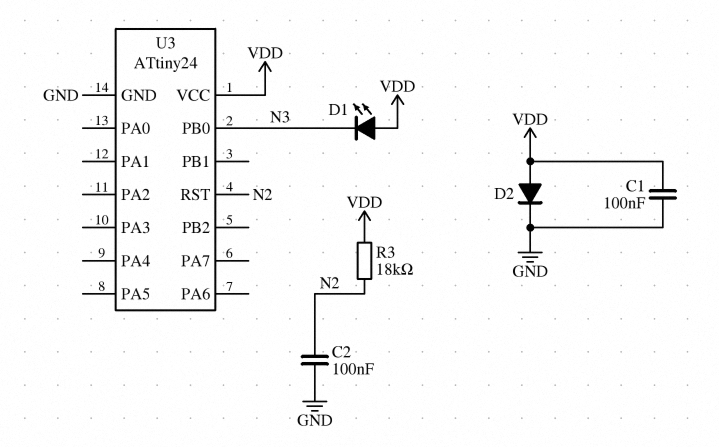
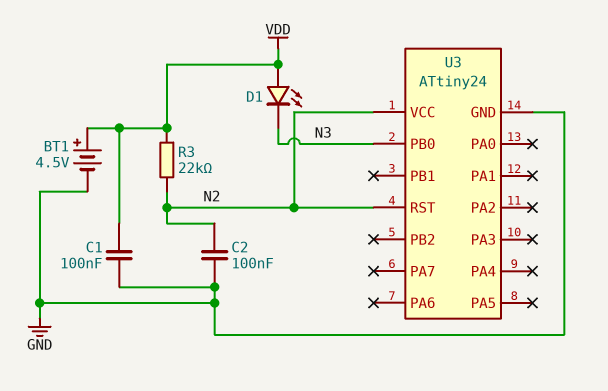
BT1: none -> 4.5V (plus VDD, minus GND)
D2: diode (A VDD, K GND) -> none
R3: 18k (N2, VDD) -> 22k (N2, VDD)
U3 pin VCC: VDD -> N2

